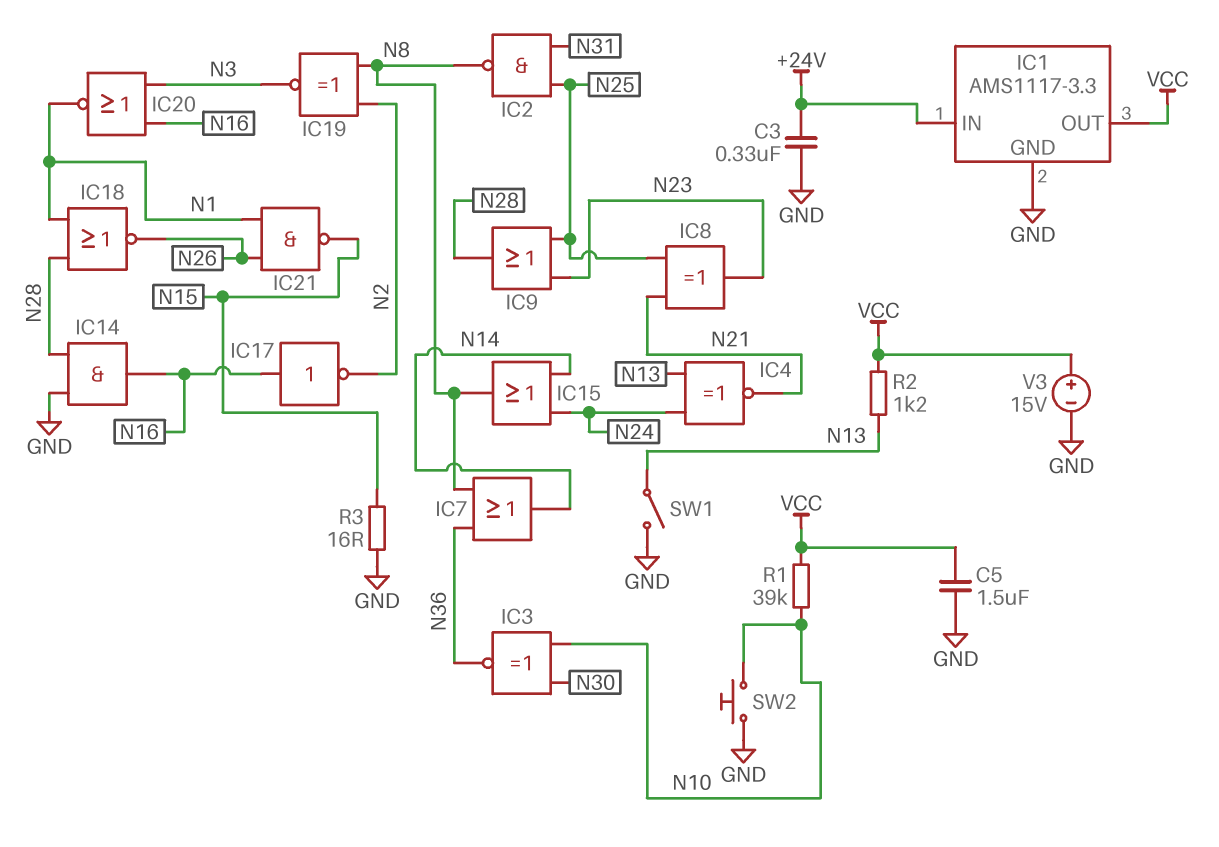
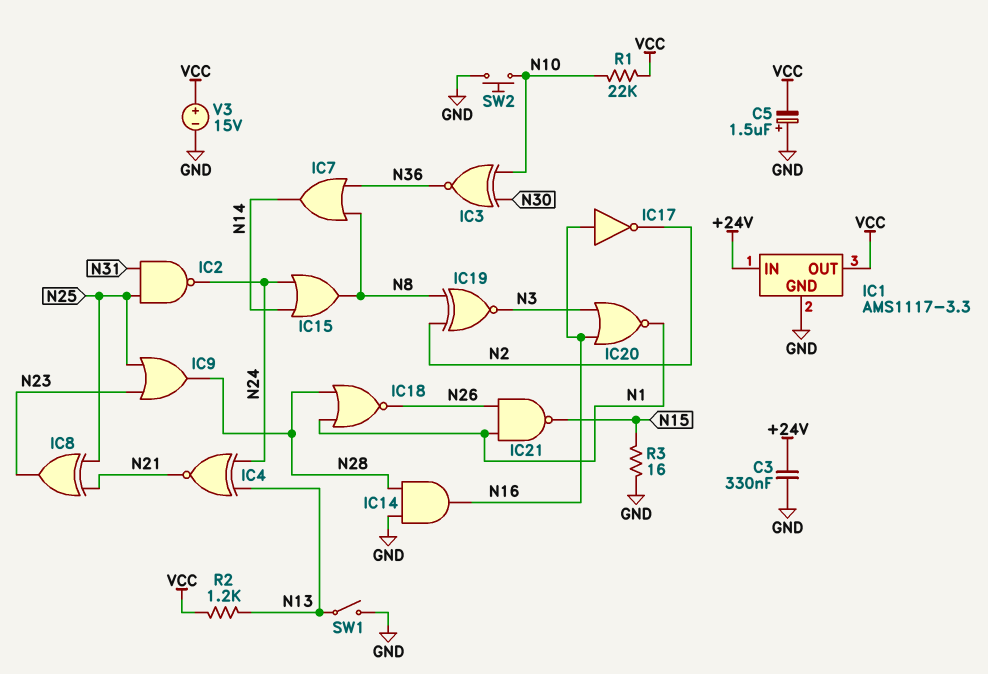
C5: 1.5uF (GND, VCC) -> 1.5uF (plus GND, minus VCC)
IC2: NAND (in N25, in N31, out N8) -> NAND (in N25, in N31, out N24)
R1: 39k (N10, VCC) -> 22k (N10, VCC)

